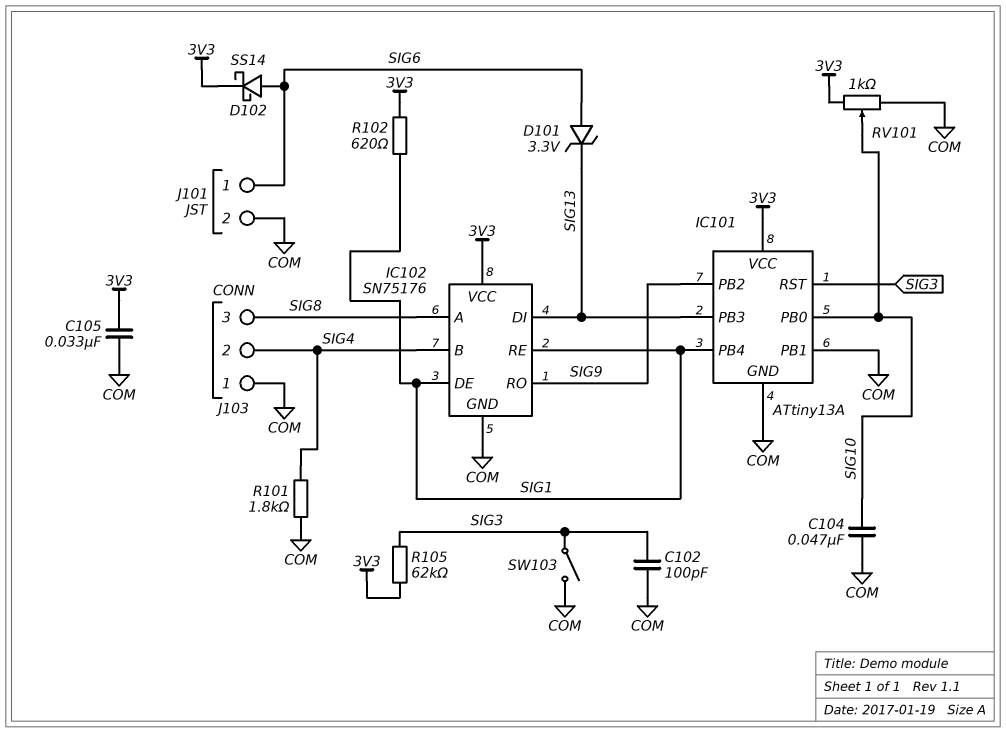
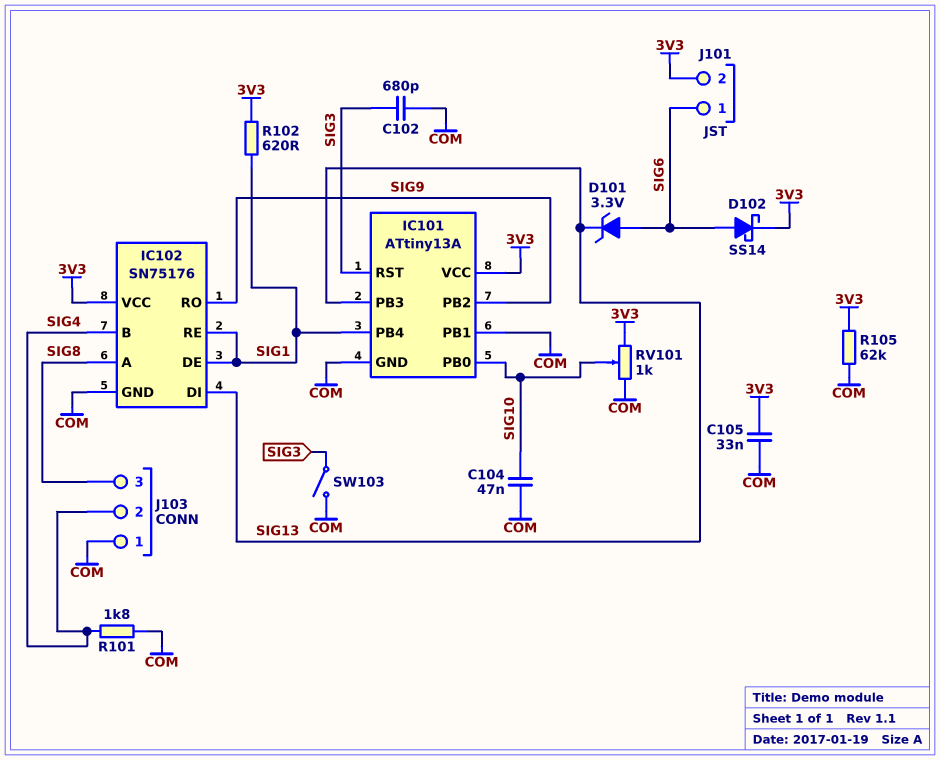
C102: 100pF (COM, SIG3) -> 680pF (COM, SIG3)
J101 pin 2: COM -> 3V3
R105: 62k (3V3, SIG3) -> 62k (3V3, COM)

